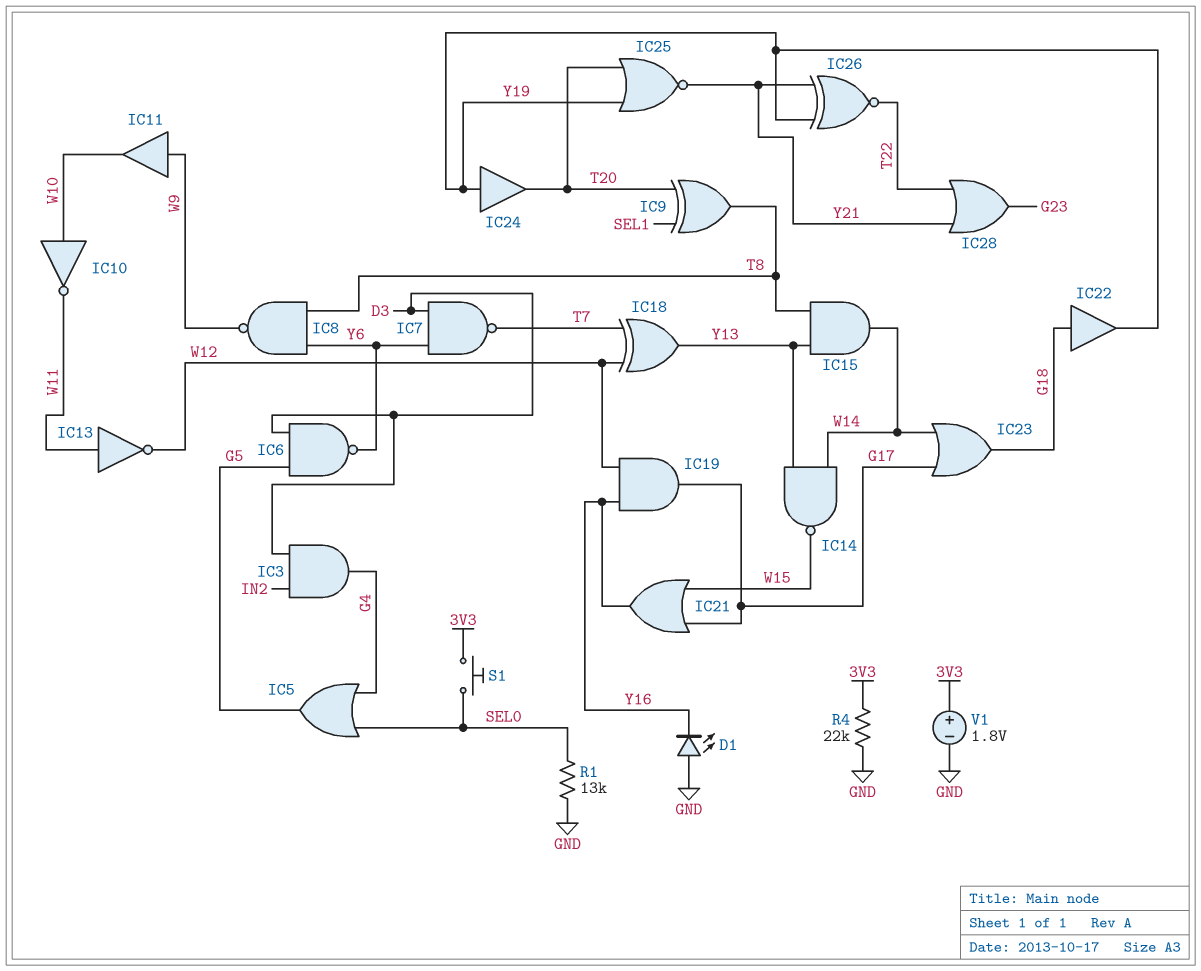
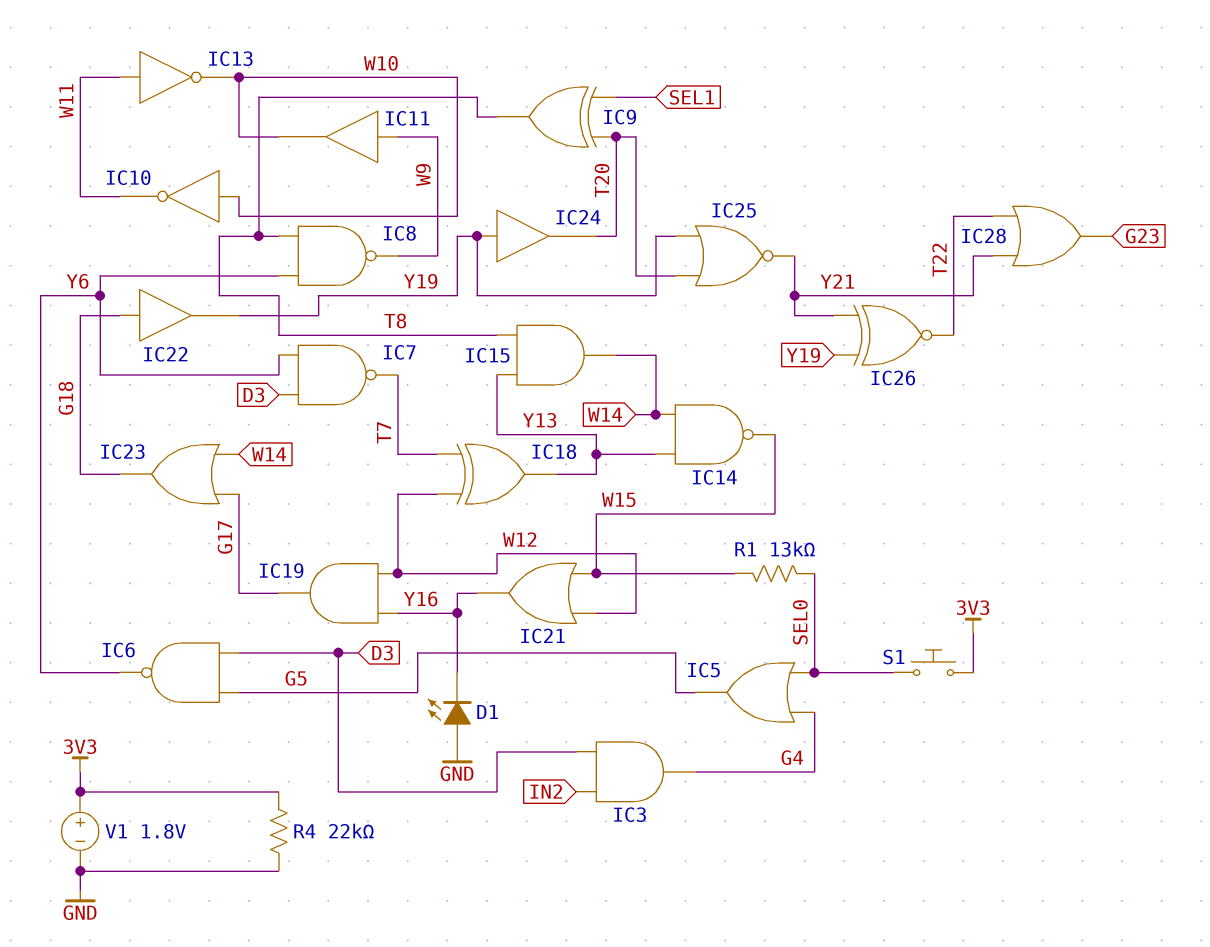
IC13: NOT (in W11, out W12) -> NOT (in W11, out W10)
IC21: OR (in G17, in W15, out Y16) -> OR (in W12, in W15, out Y16)
R1: 13k (GND, SEL0) -> 13k (SEL0, W15)

